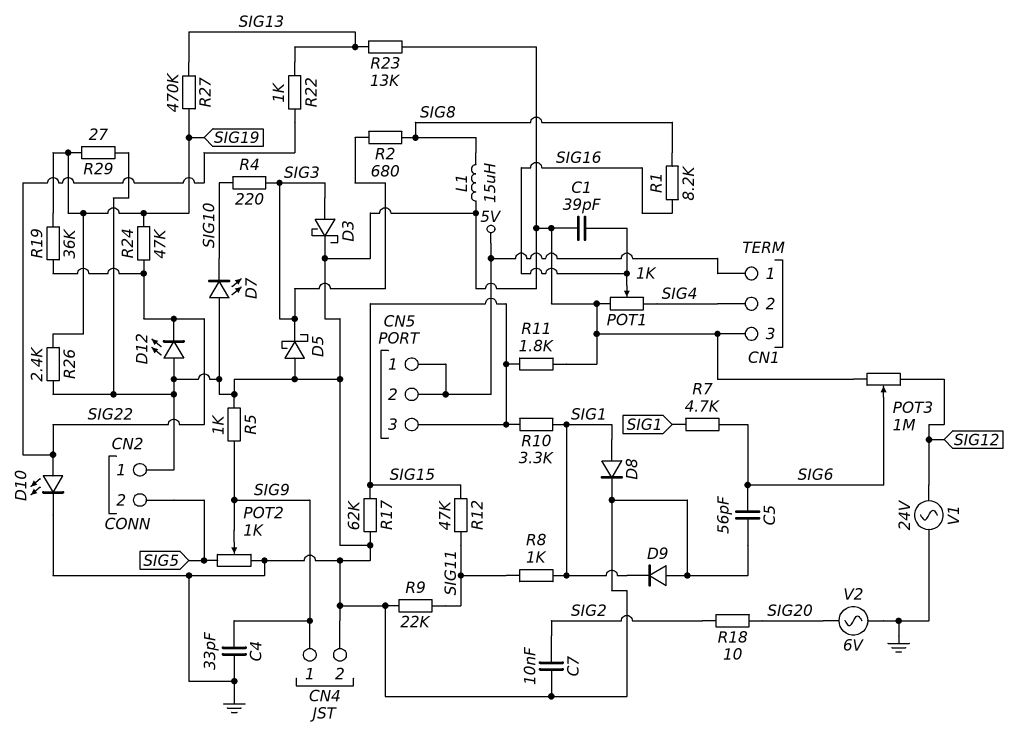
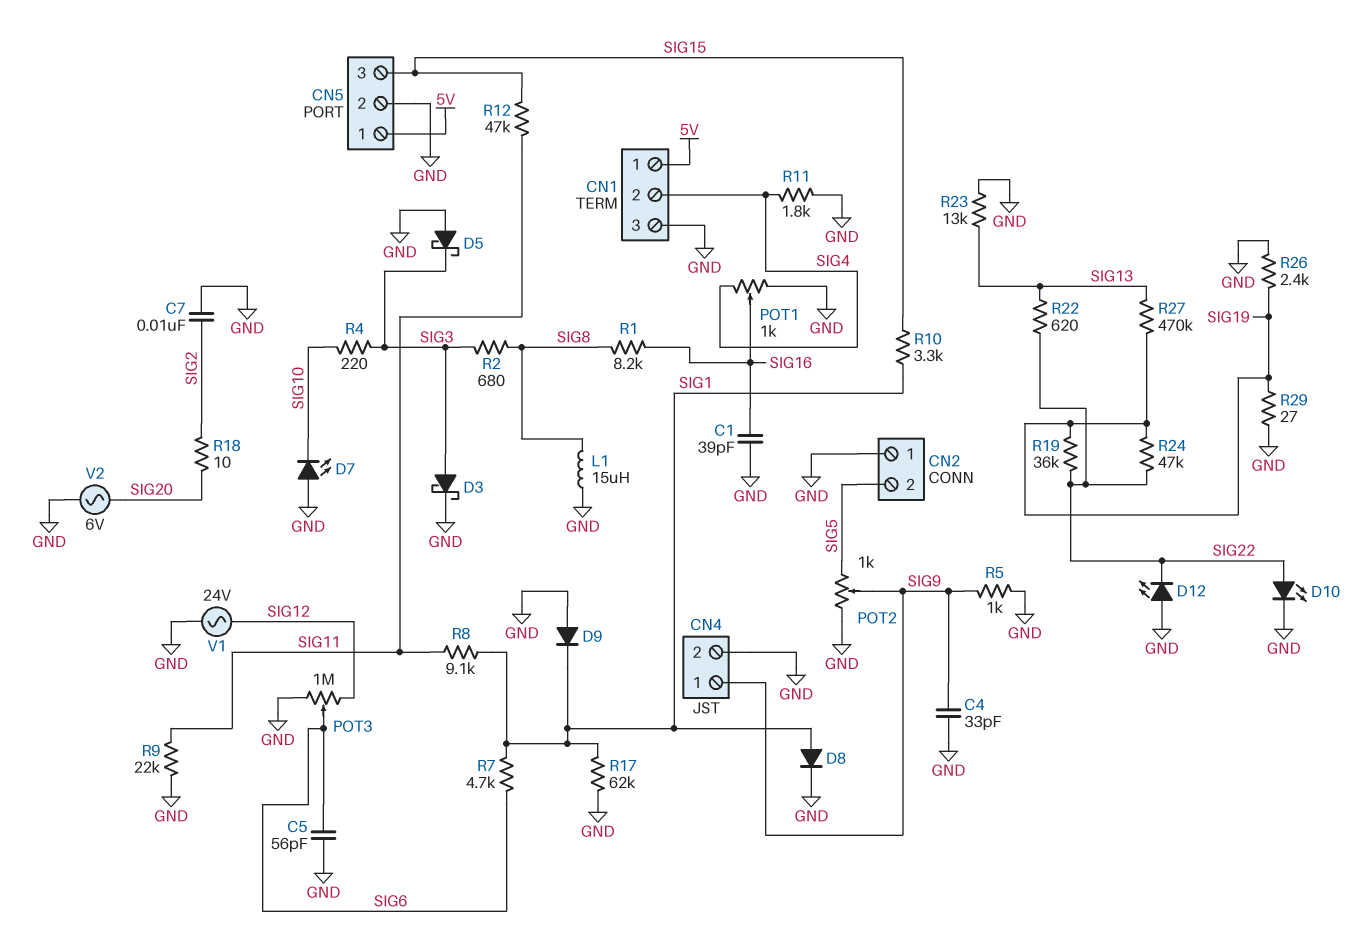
CN5 pin 2: 5V -> GND
R8: 1k (SIG1, SIG11) -> 9.1k (SIG1, SIG11)
R11: 1.8k (GND, SIG15) -> 1.8k (GND, SIG4)
R17: 62k (GND, SIG15) -> 62k (GND, SIG1)
R22: 1k (SIG13, SIG22) -> 620 (SIG13, SIG22)

